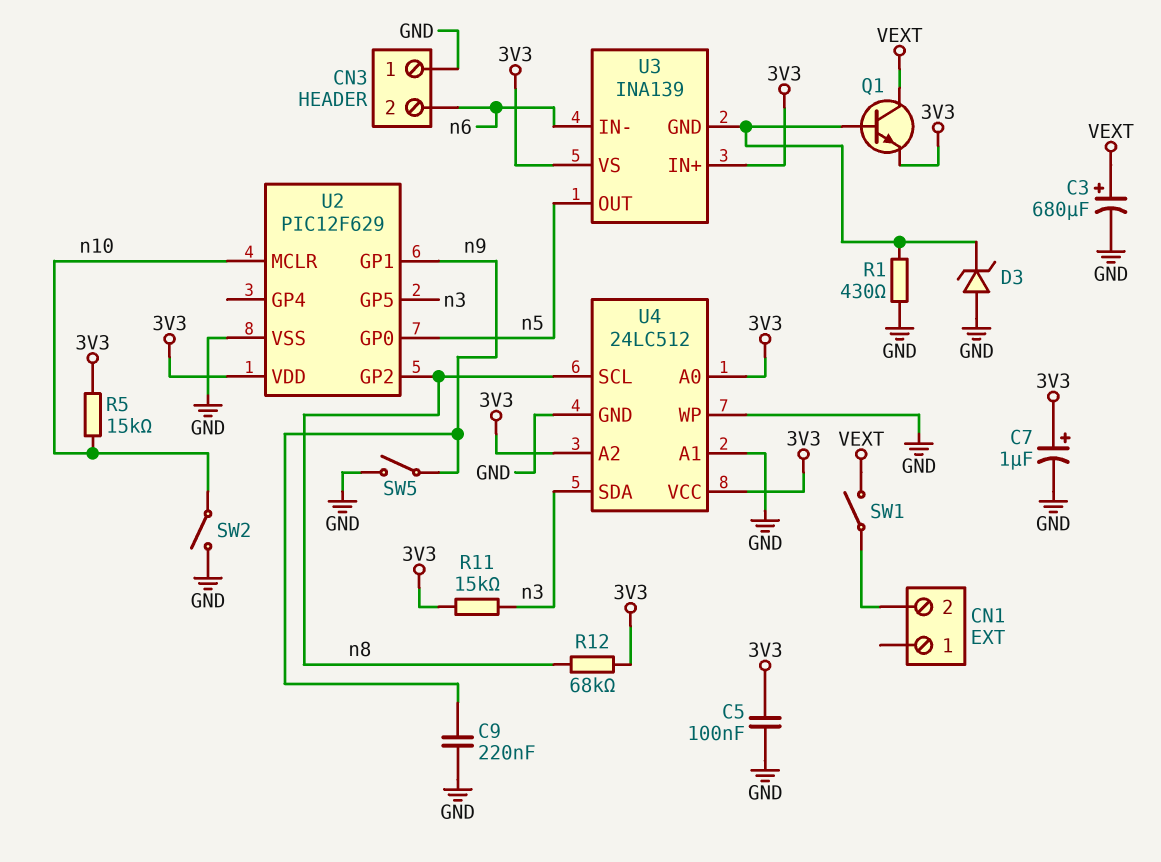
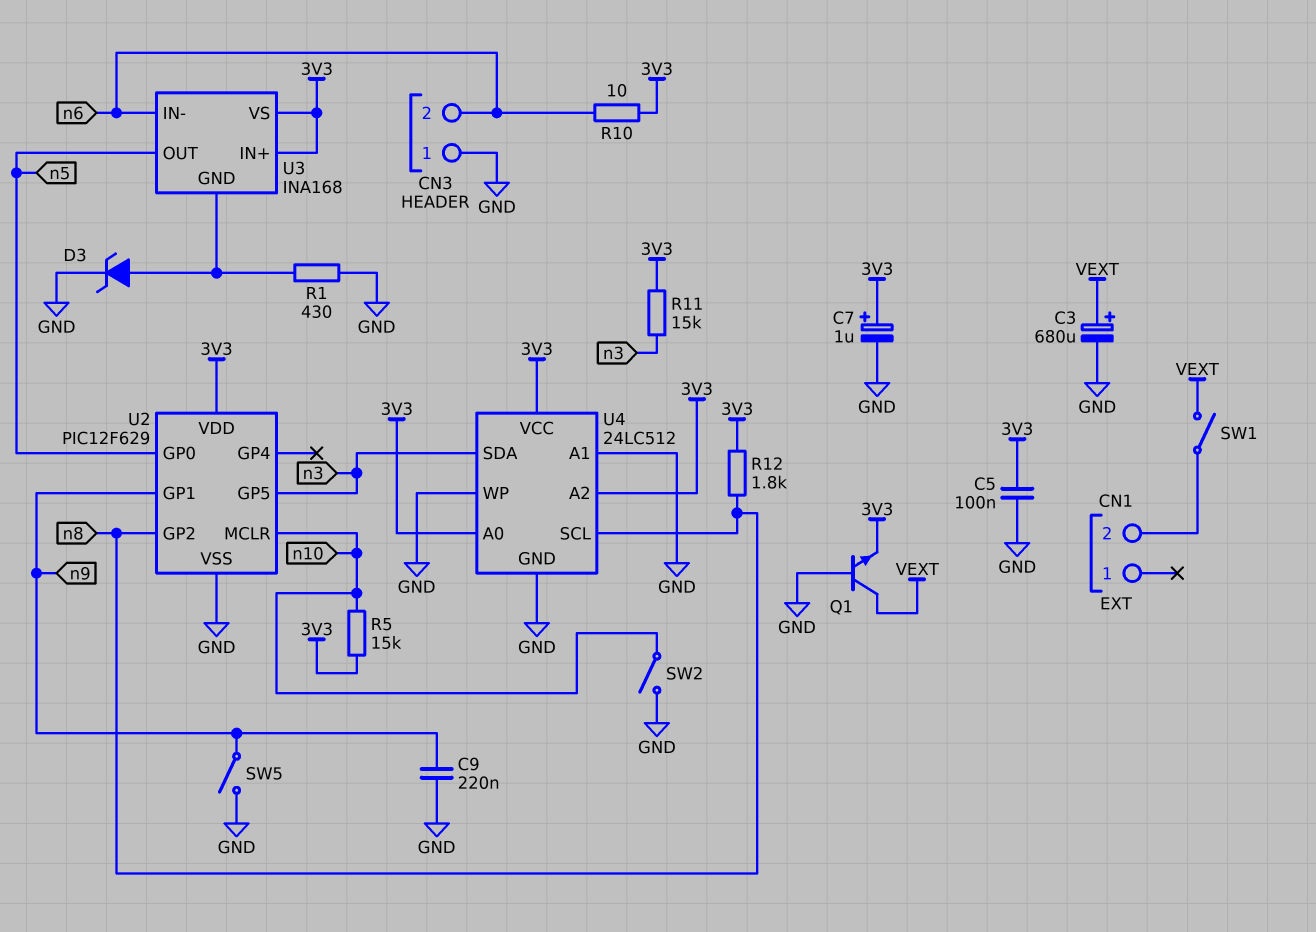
D3: zener (A GND, K U3/GND) -> zener (A U3/GND, K GND)
Q1: NPN (B U3/GND, C VEXT, E 3V3) -> NPN (B GND, C VEXT, E 3V3)
R10: none -> 10 (3V3, n6)
R12: 68k (3V3, n8) -> 1.8k (3V3, n8)
U3: INA139 -> INA168

